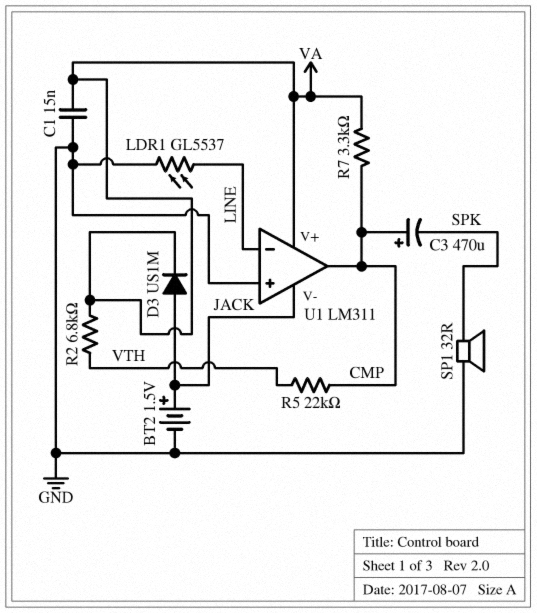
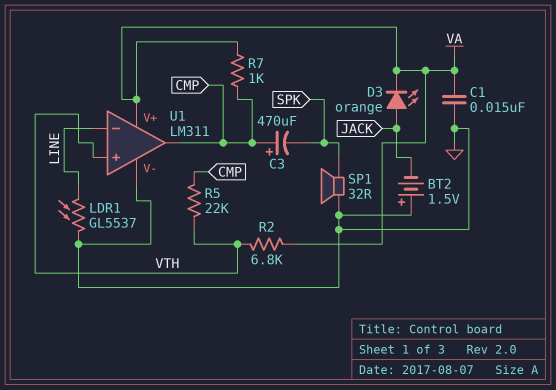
BT2: 1.5V (plus JACK, minus GND) -> 1.5V (plus GND, minus JACK)
D3: diode US1M (A JACK, K VA) -> LED orange (A JACK, K VA)
R7: 3.3k (CMP, VA) -> 1k (CMP, VA)
U1 pin V-: JACK -> GND
U1 pin in+: GND -> VTH

